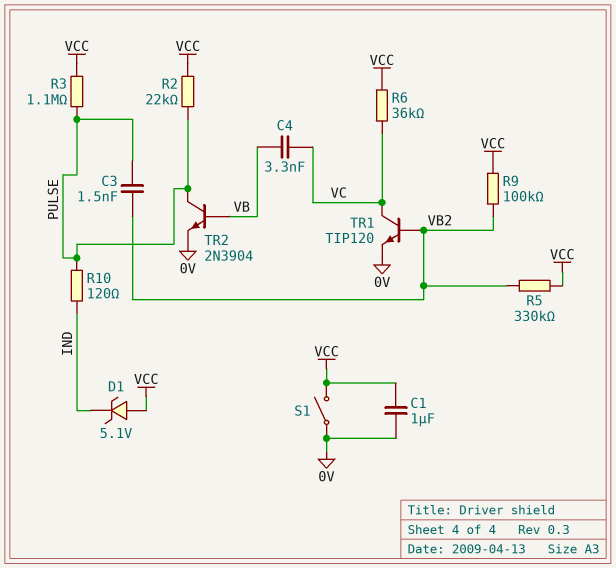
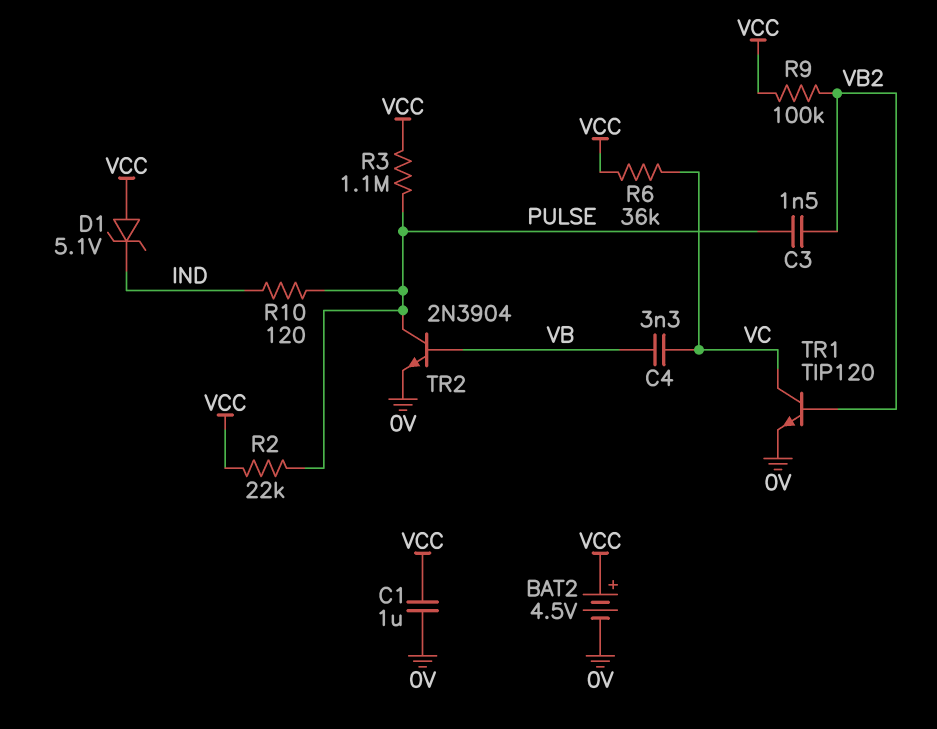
BAT2: none -> 4.5V (plus VCC, minus 0V)
R5: 330k (VB2, VCC) -> none
S1: switch (0V, VCC) -> none

